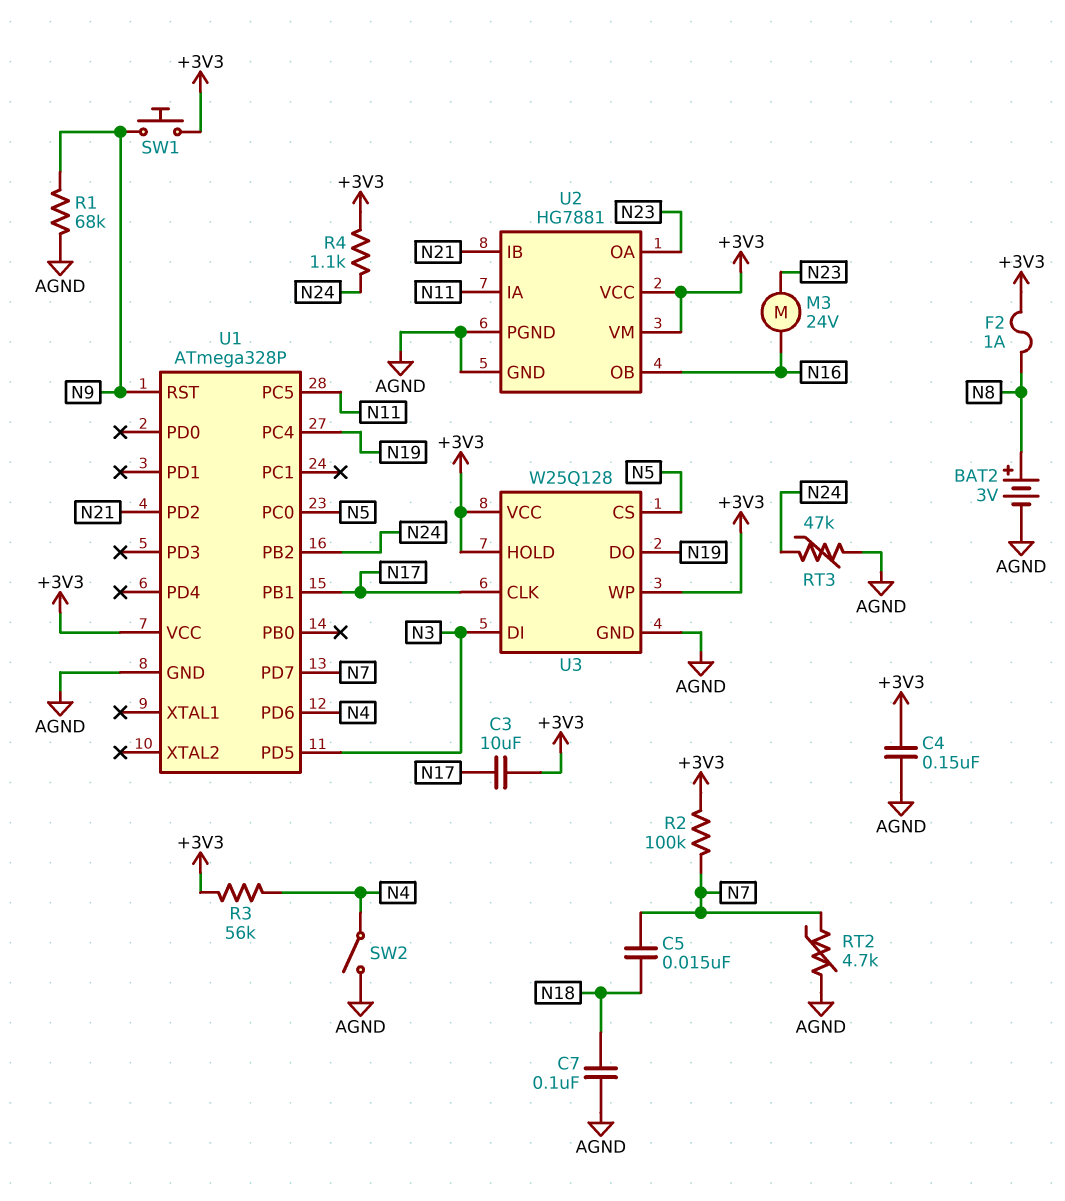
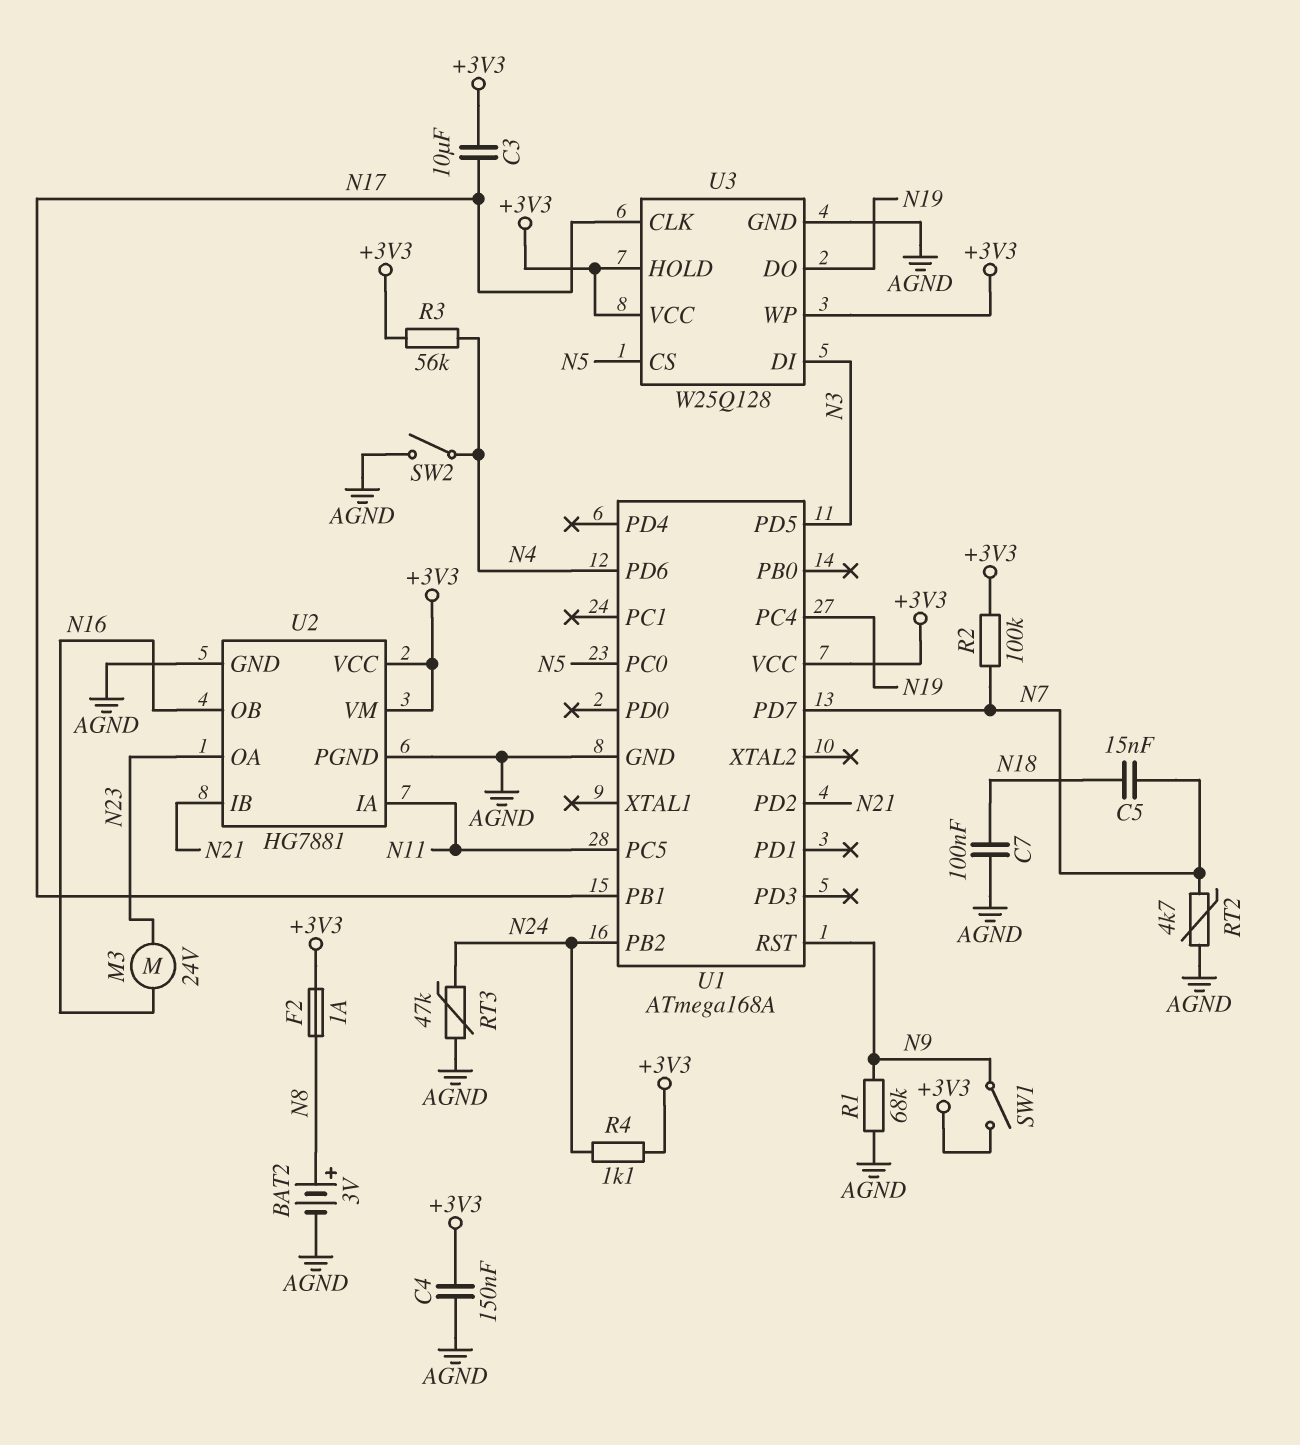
SW1: button (+3V3, N9) -> switch (+3V3, N9)
U1: ATmega328P -> ATmega168A

